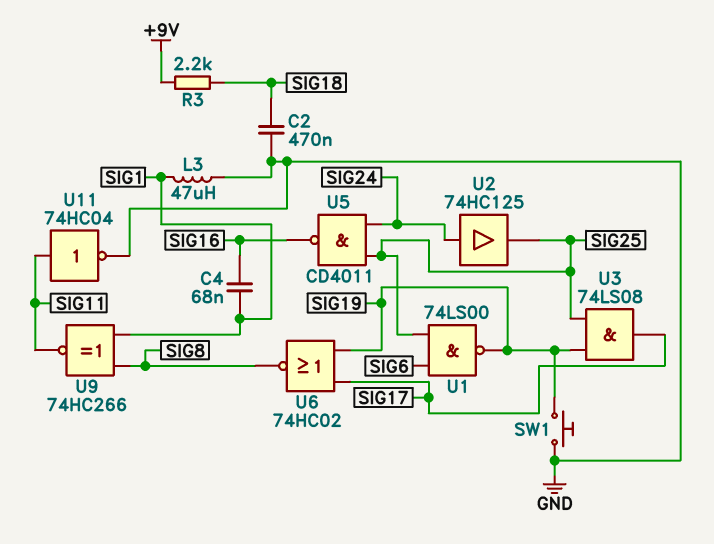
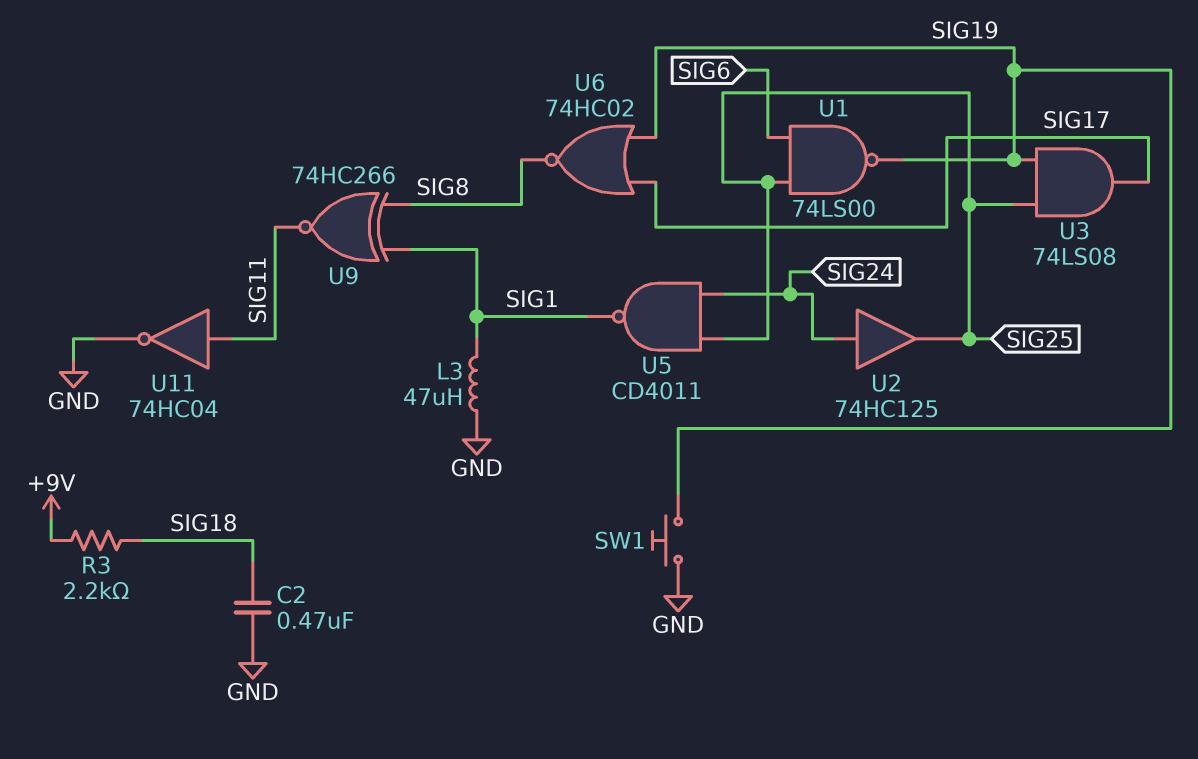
C4: 68nF (SIG1, SIG16) -> none
U5: NAND CD4011 (in SIG24, in SIG25, out SIG16) -> NAND CD4011 (in SIG24, in SIG25, out SIG1)

